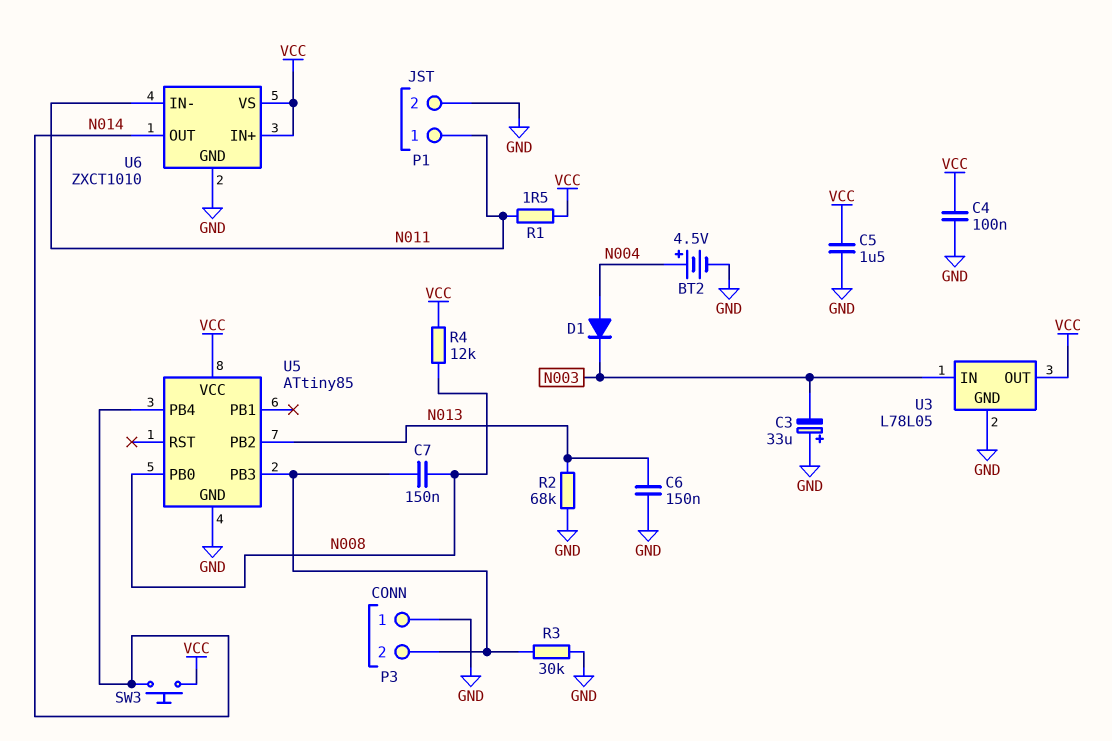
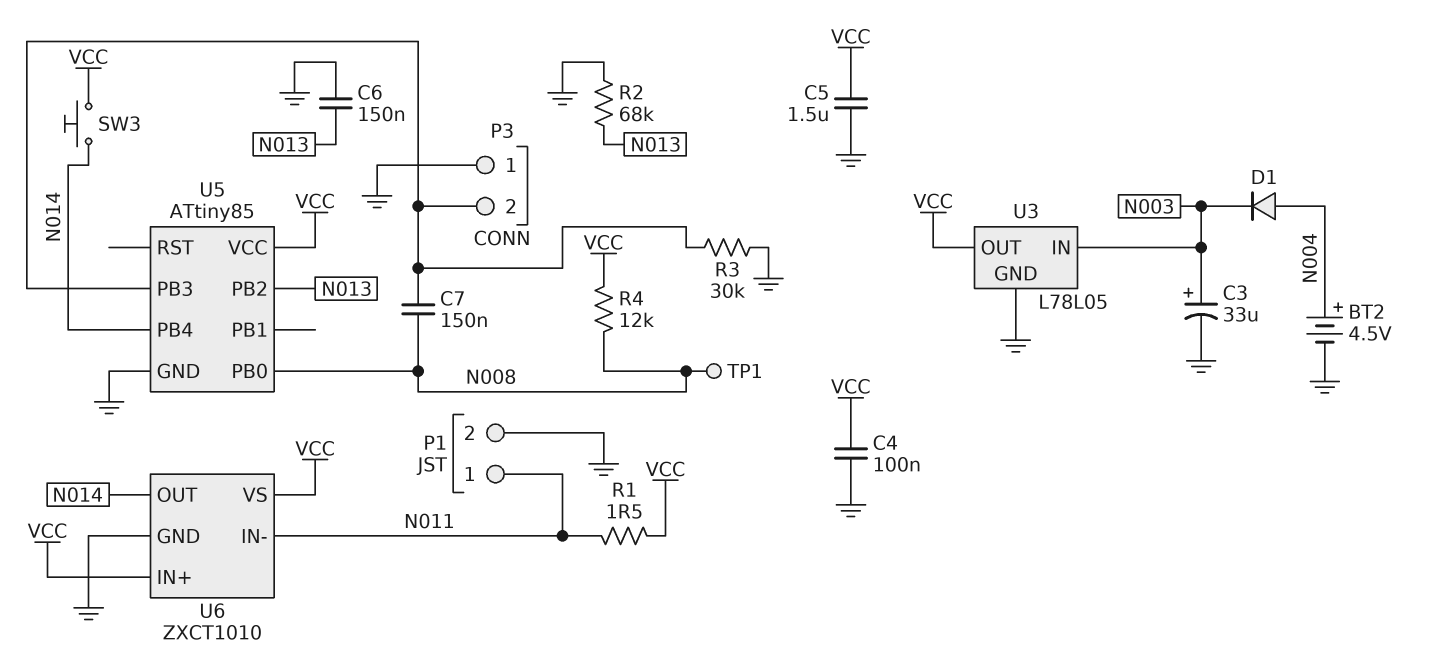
C3: 33uF (plus GND, minus N003) -> 33uF (plus N003, minus GND)
TP1: none -> test point (N008)

